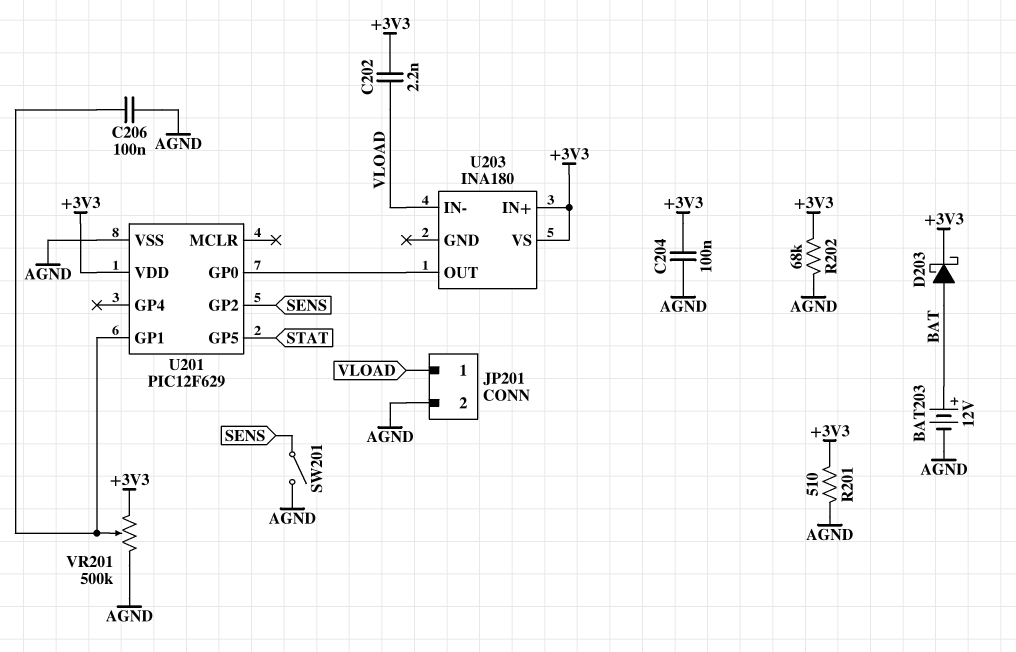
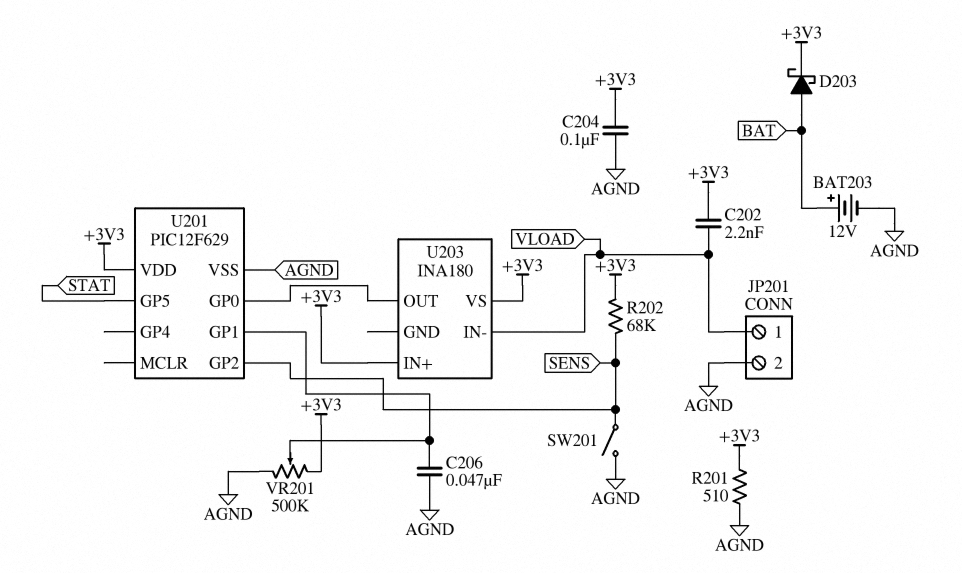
C206: 100nF (AGND, U201/GP1) -> 47nF (AGND, U201/GP1)
R202: 68k (+3V3, AGND) -> 68k (+3V3, SENS)

